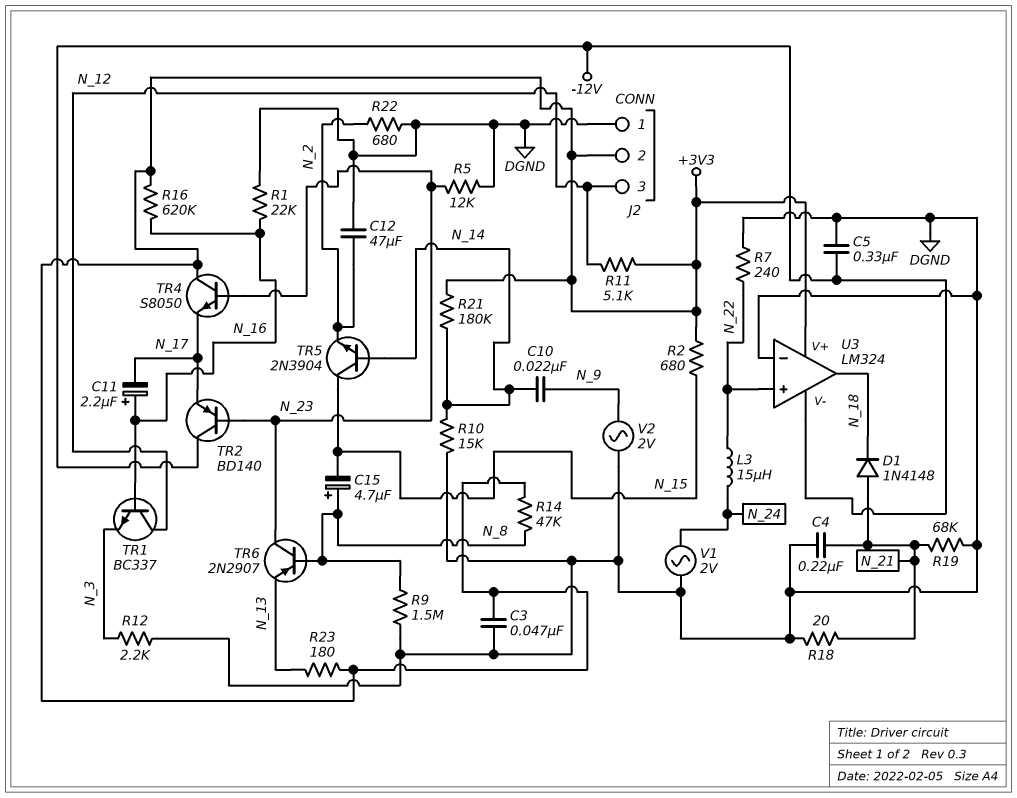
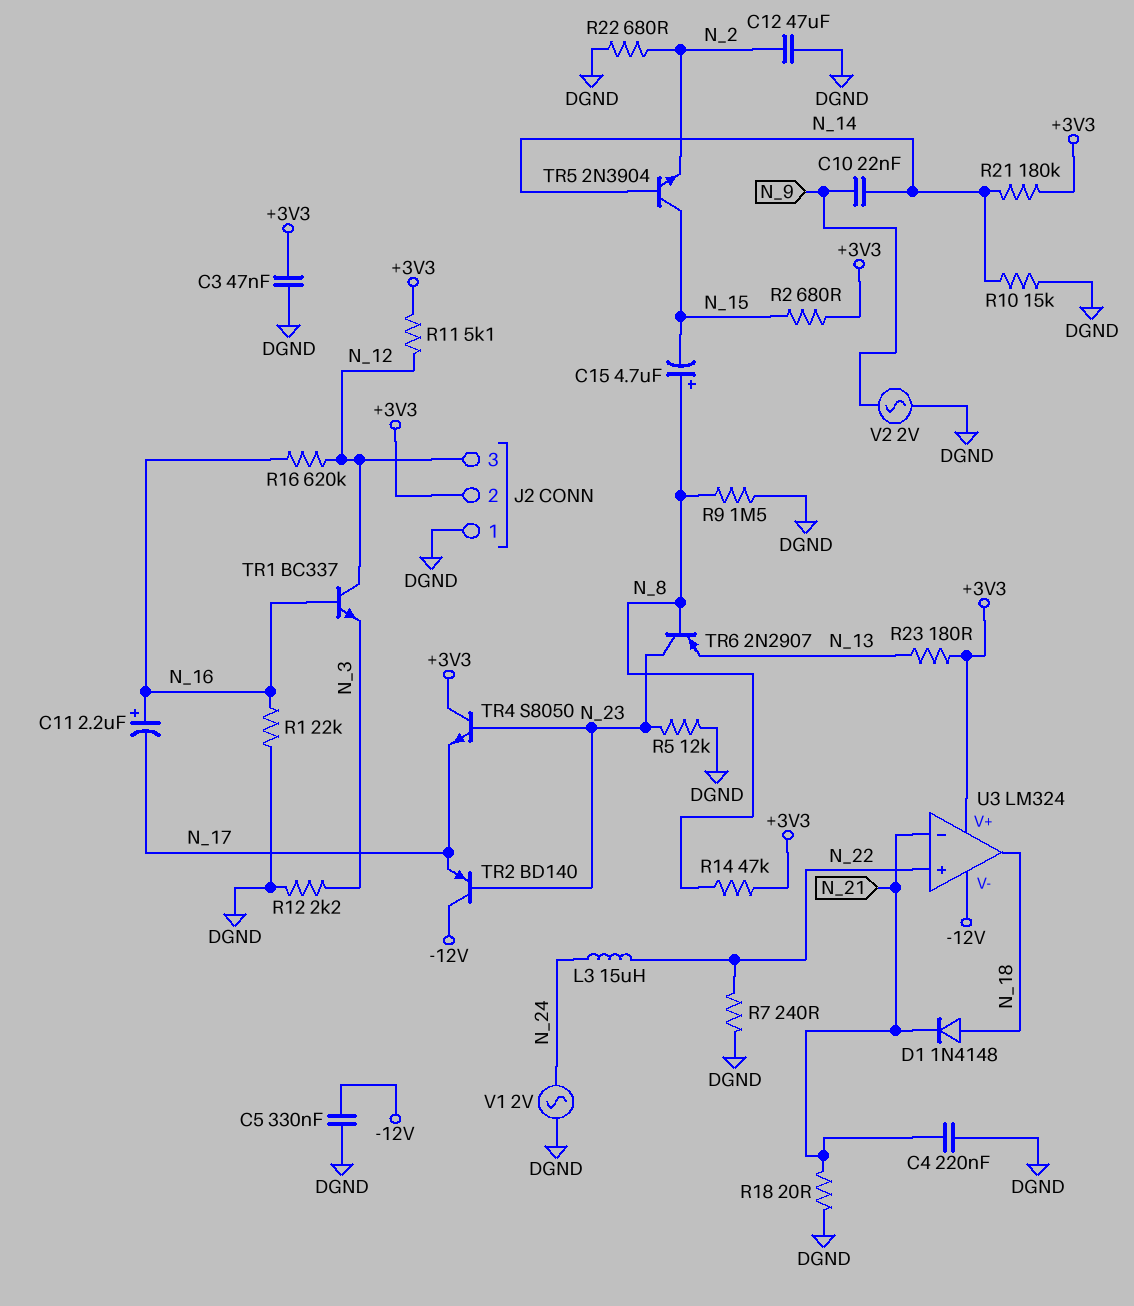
D1: diode 1N4148 (A N_21, K N_18) -> diode 1N4148 (A N_18, K N_21)
R16: 620k (+3V3, N_16) -> 620k (N_12, N_16)
R19: 68k (DGND, N_21) -> none
U3 pin in-: DGND -> N_21

